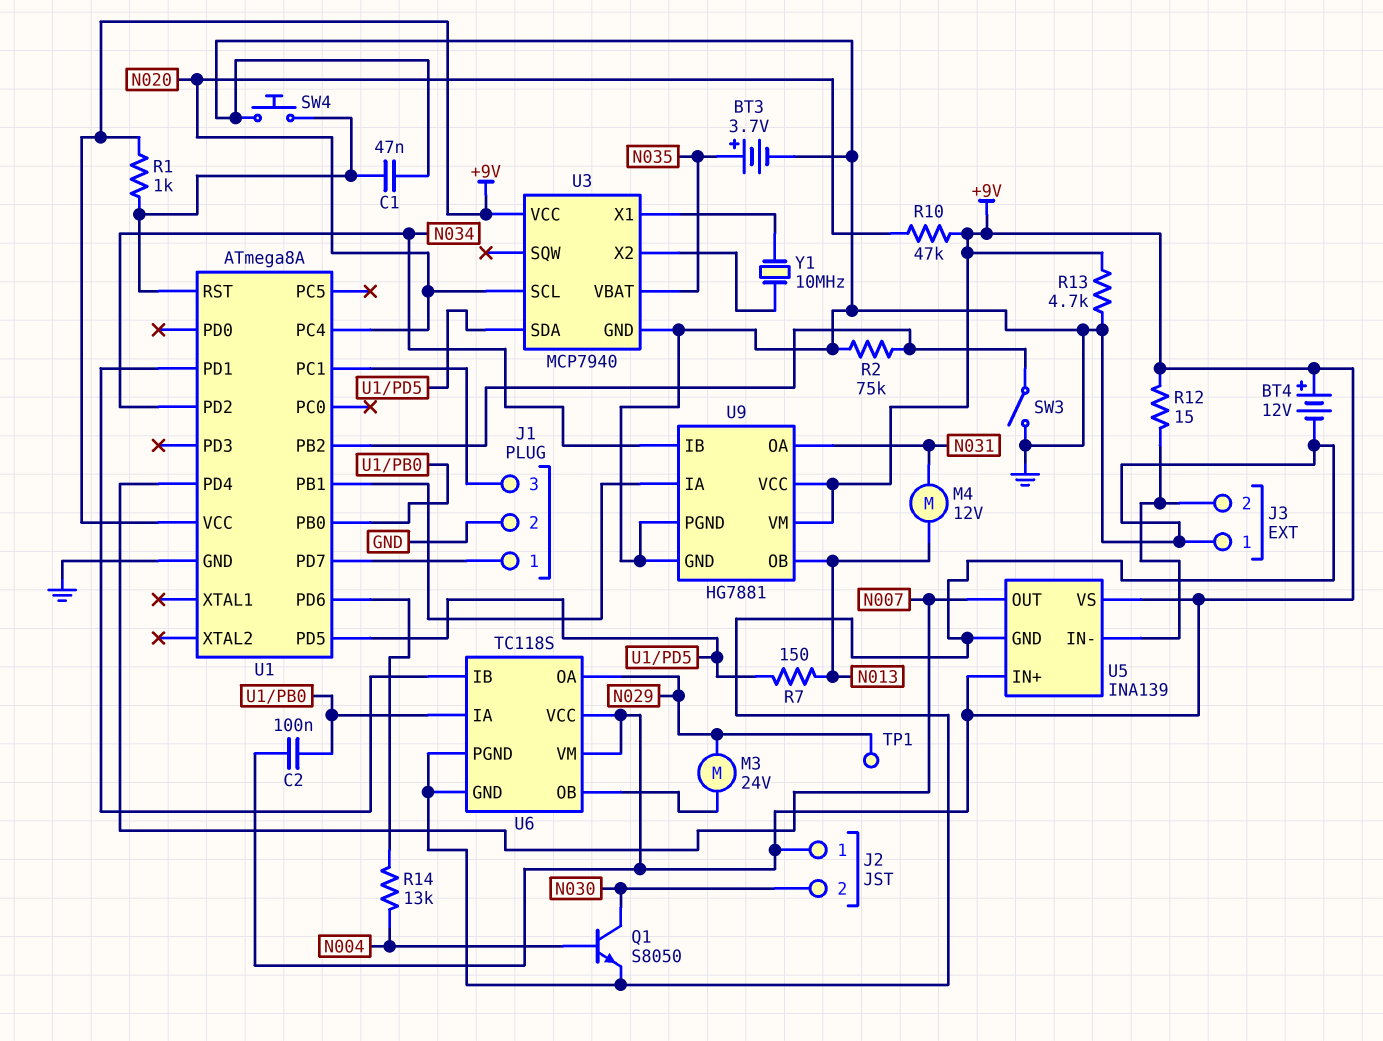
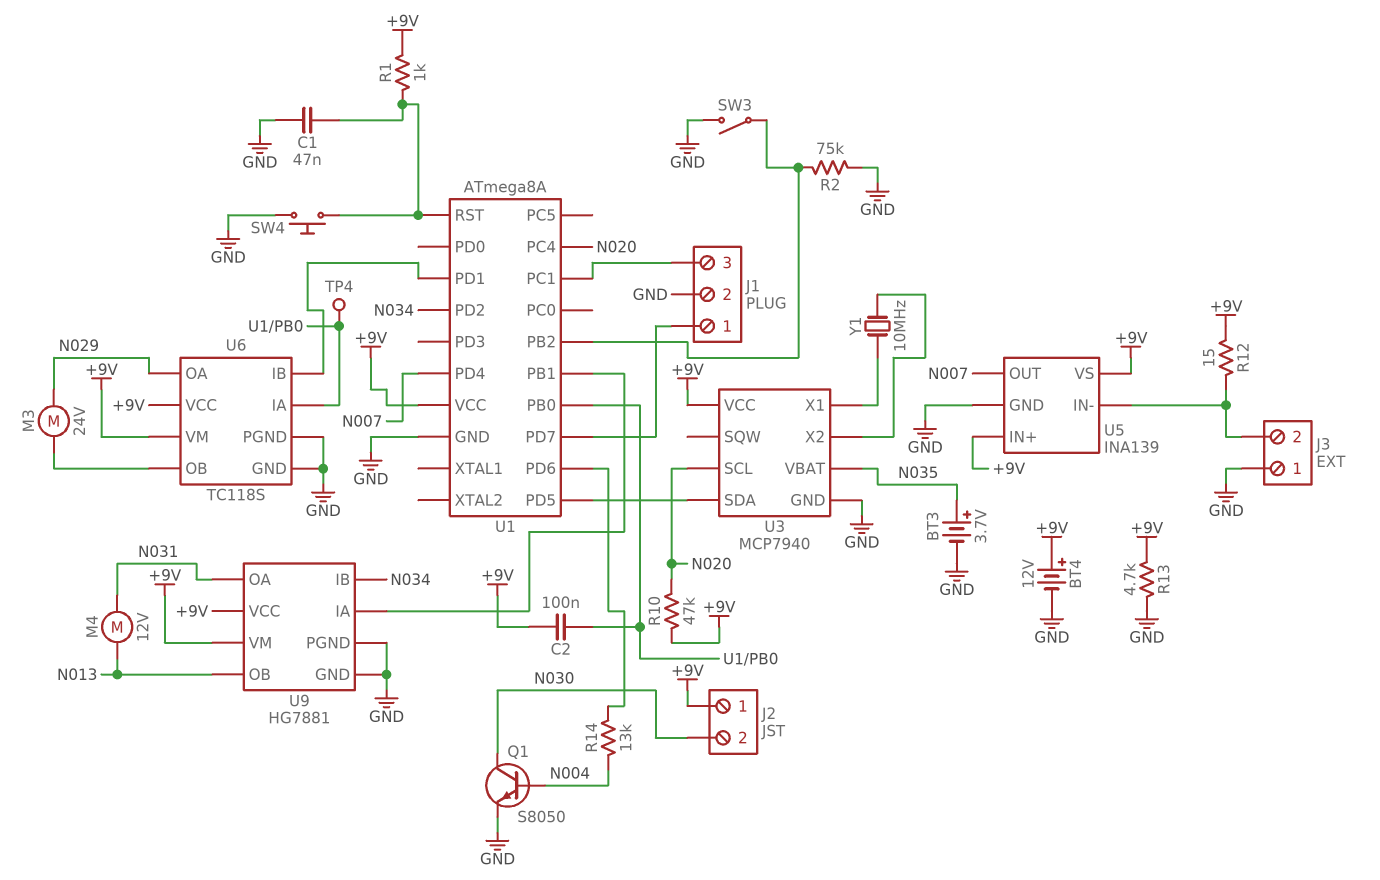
R7: 150 (N013, U1/PD5) -> none
TP1: test point (N029) -> none
TP4: none -> test point (U1/PB0)

